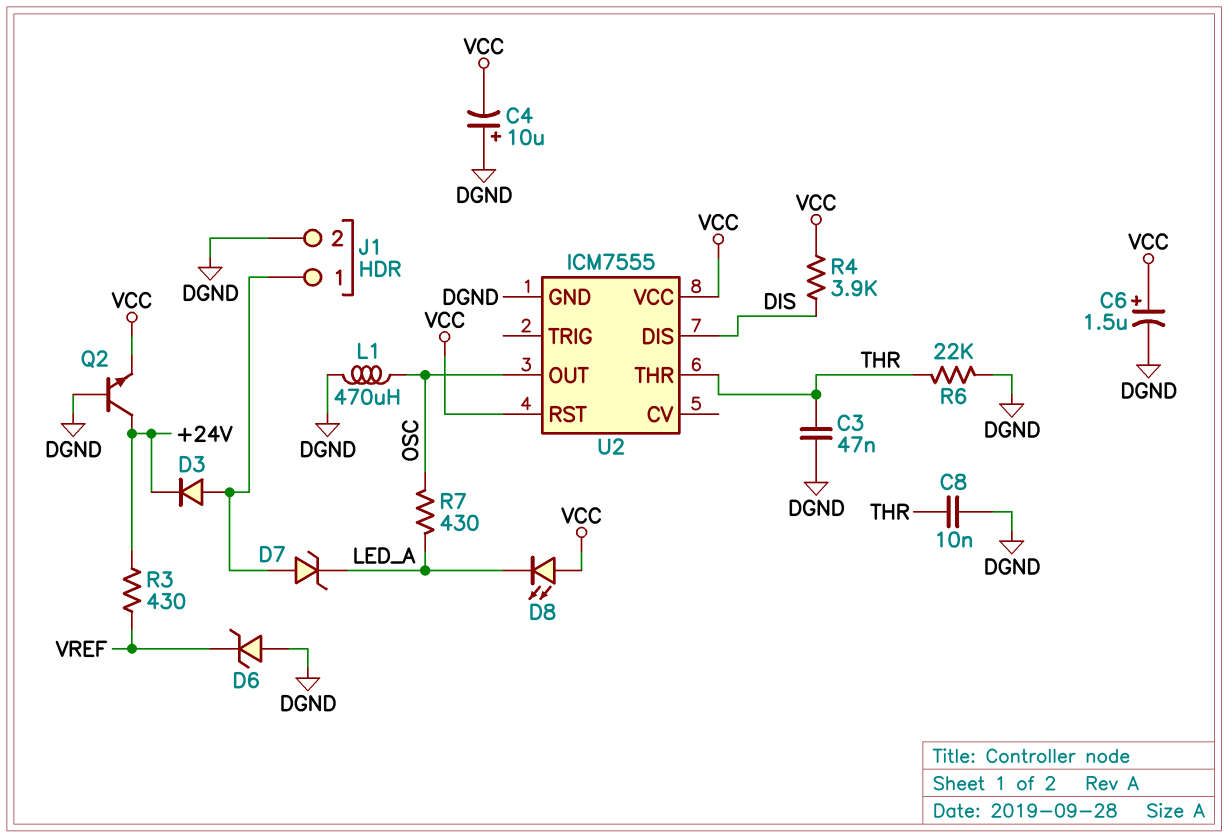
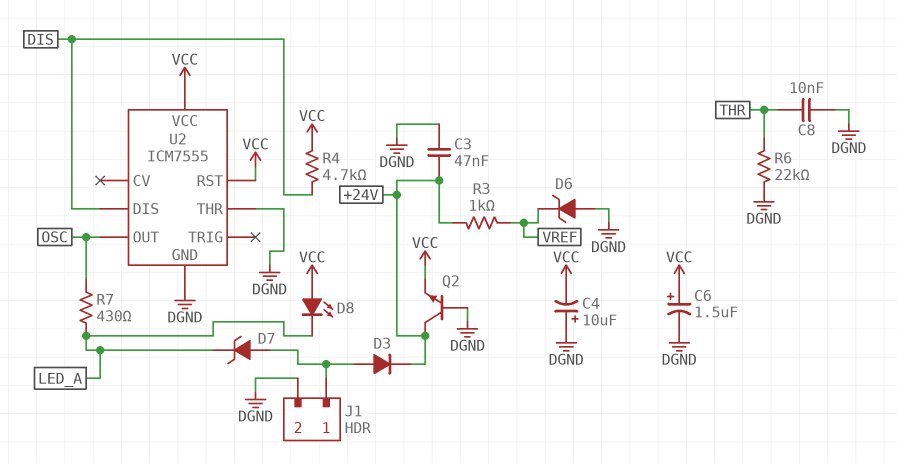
C3: 47nF (DGND, THR) -> 47nF (+24V, DGND)
L1: 470uH (DGND, OSC) -> none
R3: 430 (+24V, VREF) -> 1k (+24V, VREF)
R4: 3.9k (DIS, VCC) -> 4.7k (DIS, VCC)
U2 pin THR: THR -> DGND

